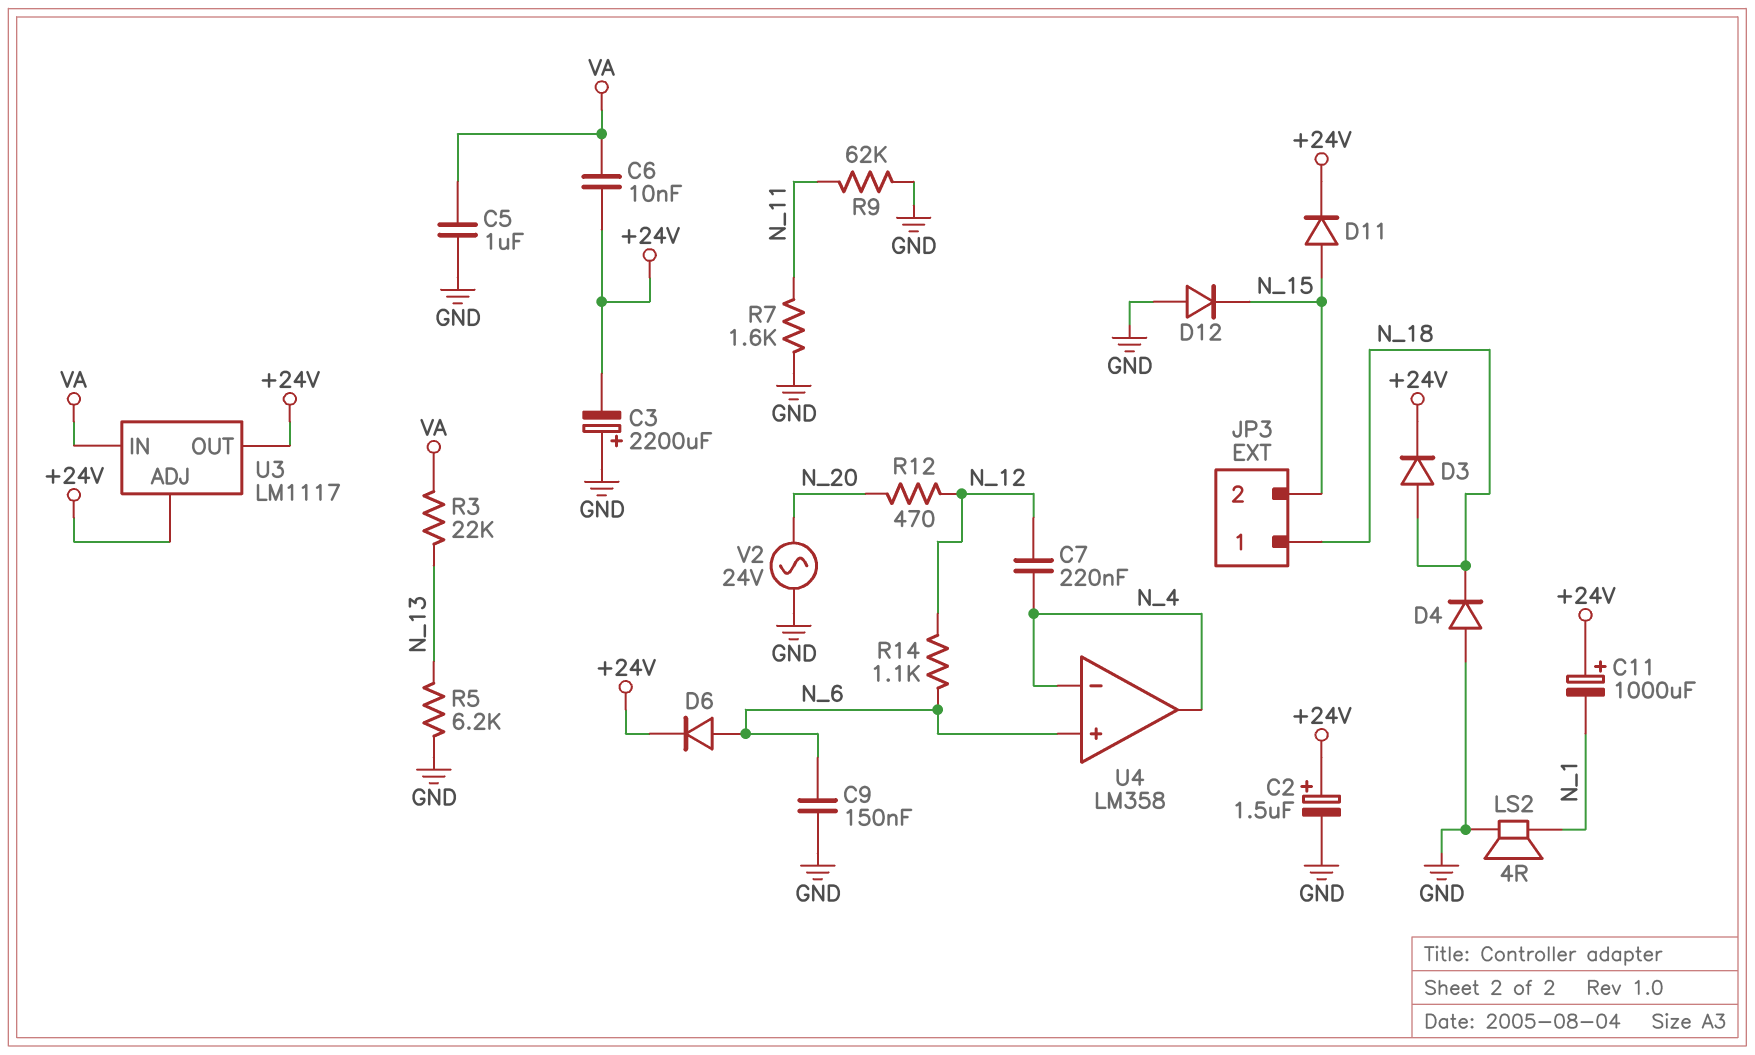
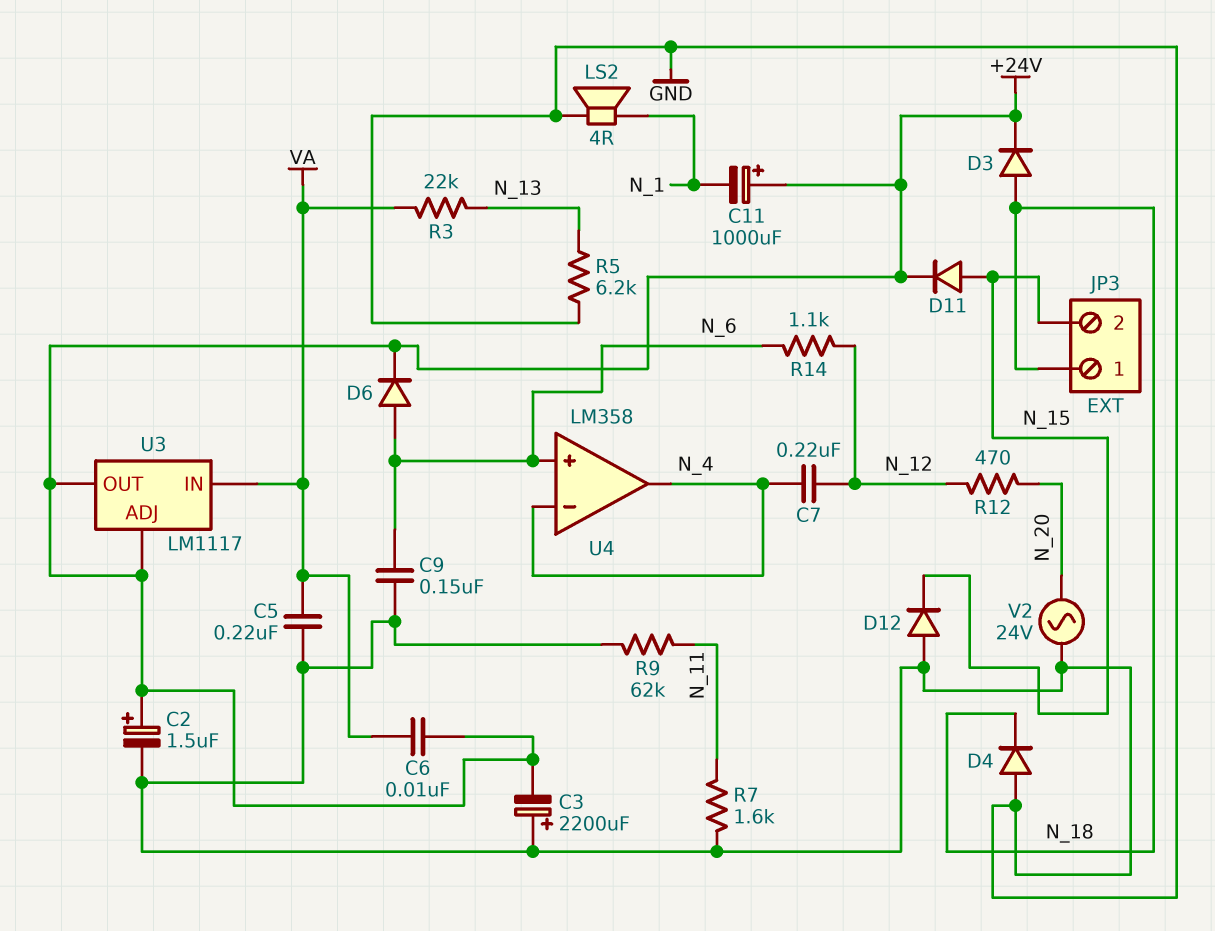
C5: 1uF (GND, VA) -> 220nF (GND, VA)

